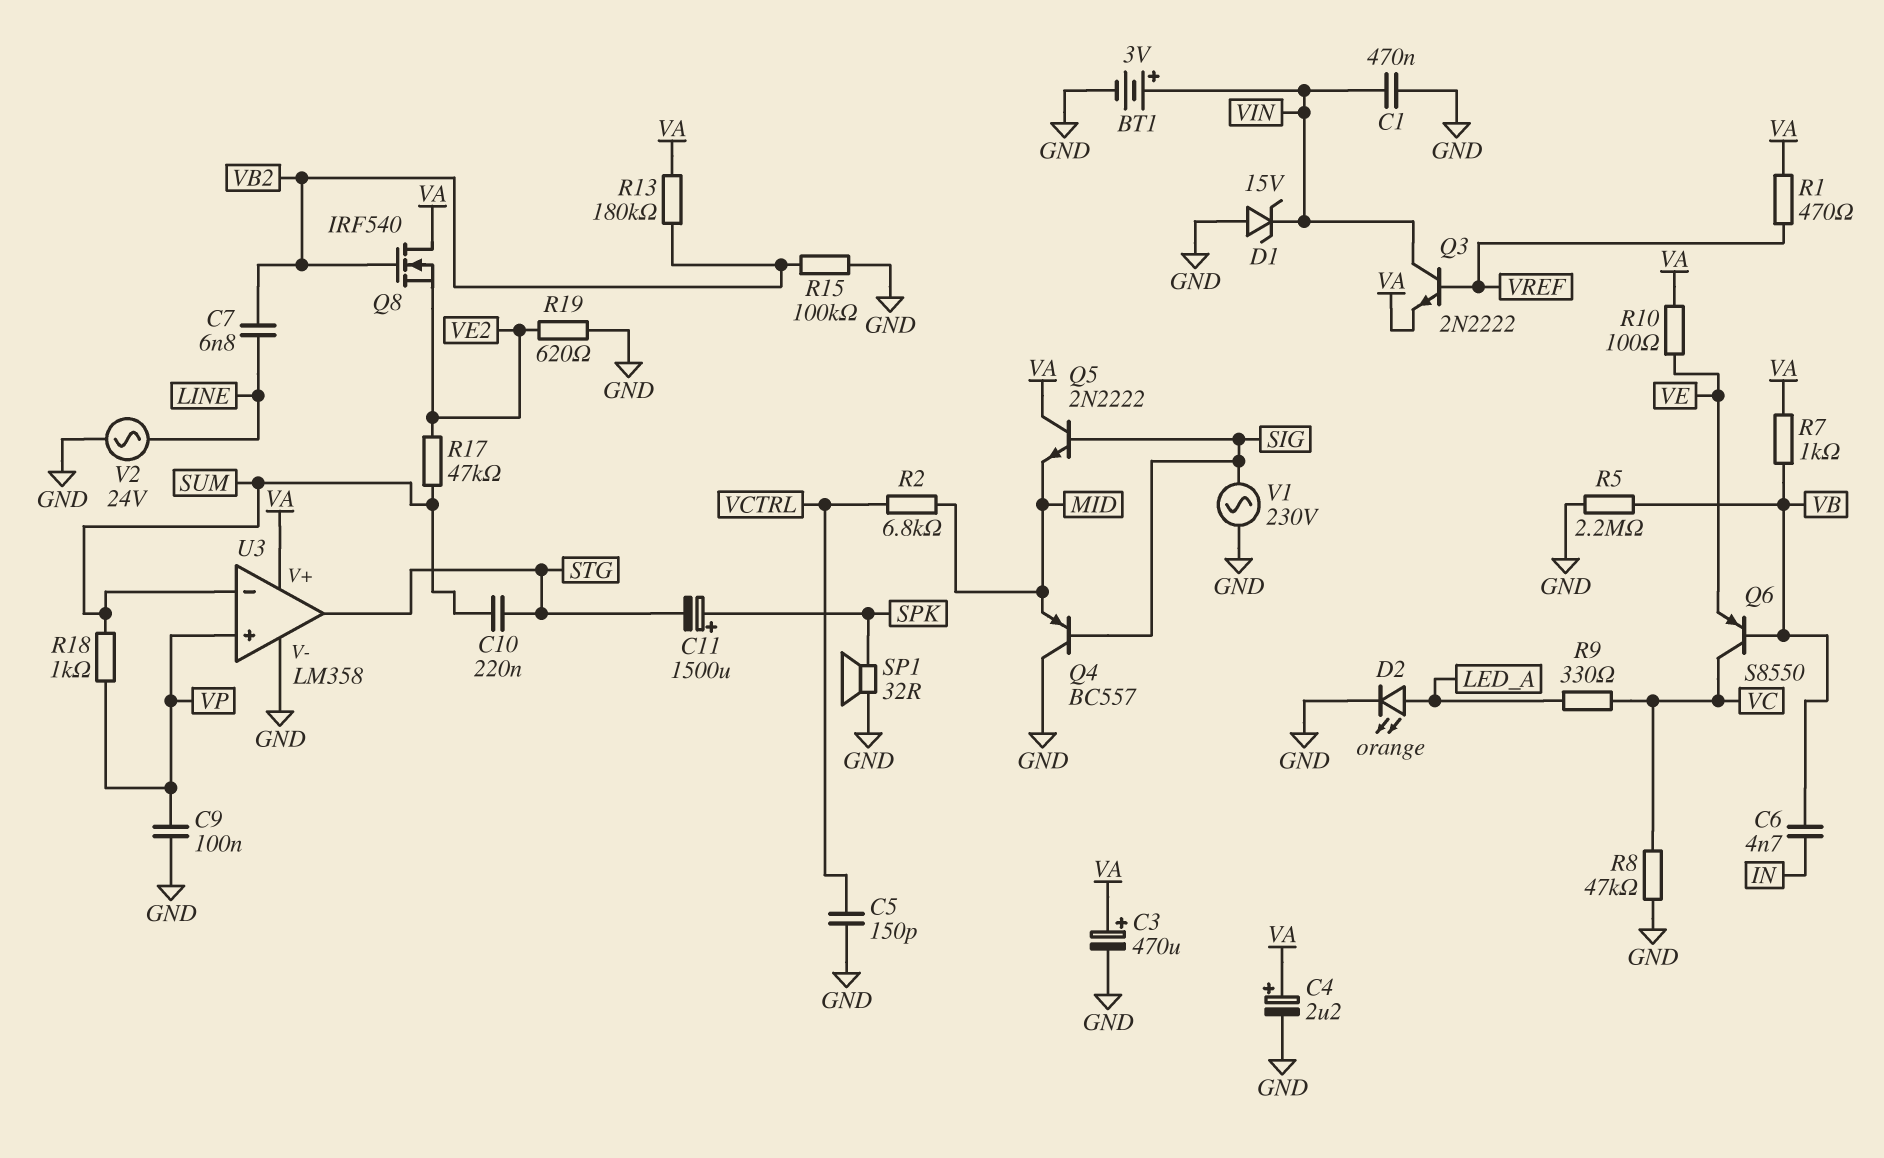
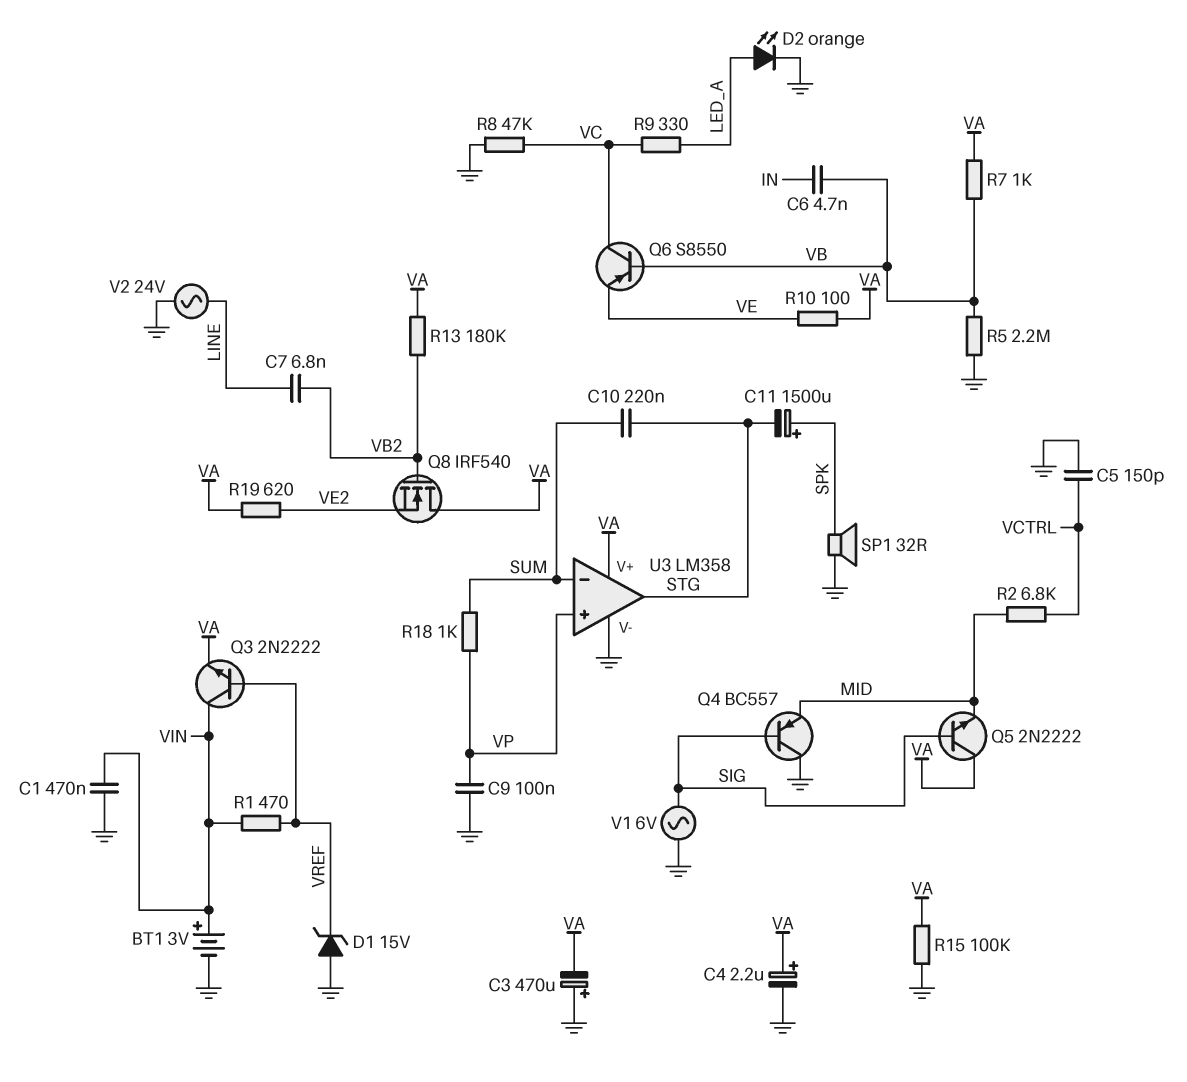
C3: 470uF (plus VA, minus GND) -> 470uF (plus GND, minus VA)
D1: zener 15V (A GND, K VIN) -> zener 15V (A GND, K VREF)
R1: 470 (VA, VREF) -> 470 (VIN, VREF)
R15: 100k (GND, VB2) -> 100k (GND, VA)
R17: 47k (SUM, VE2) -> none
R19: 620 (GND, VE2) -> 620 (VA, VE2)
V1: AC 230V (GND, SIG) -> AC 6V (GND, SIG)

